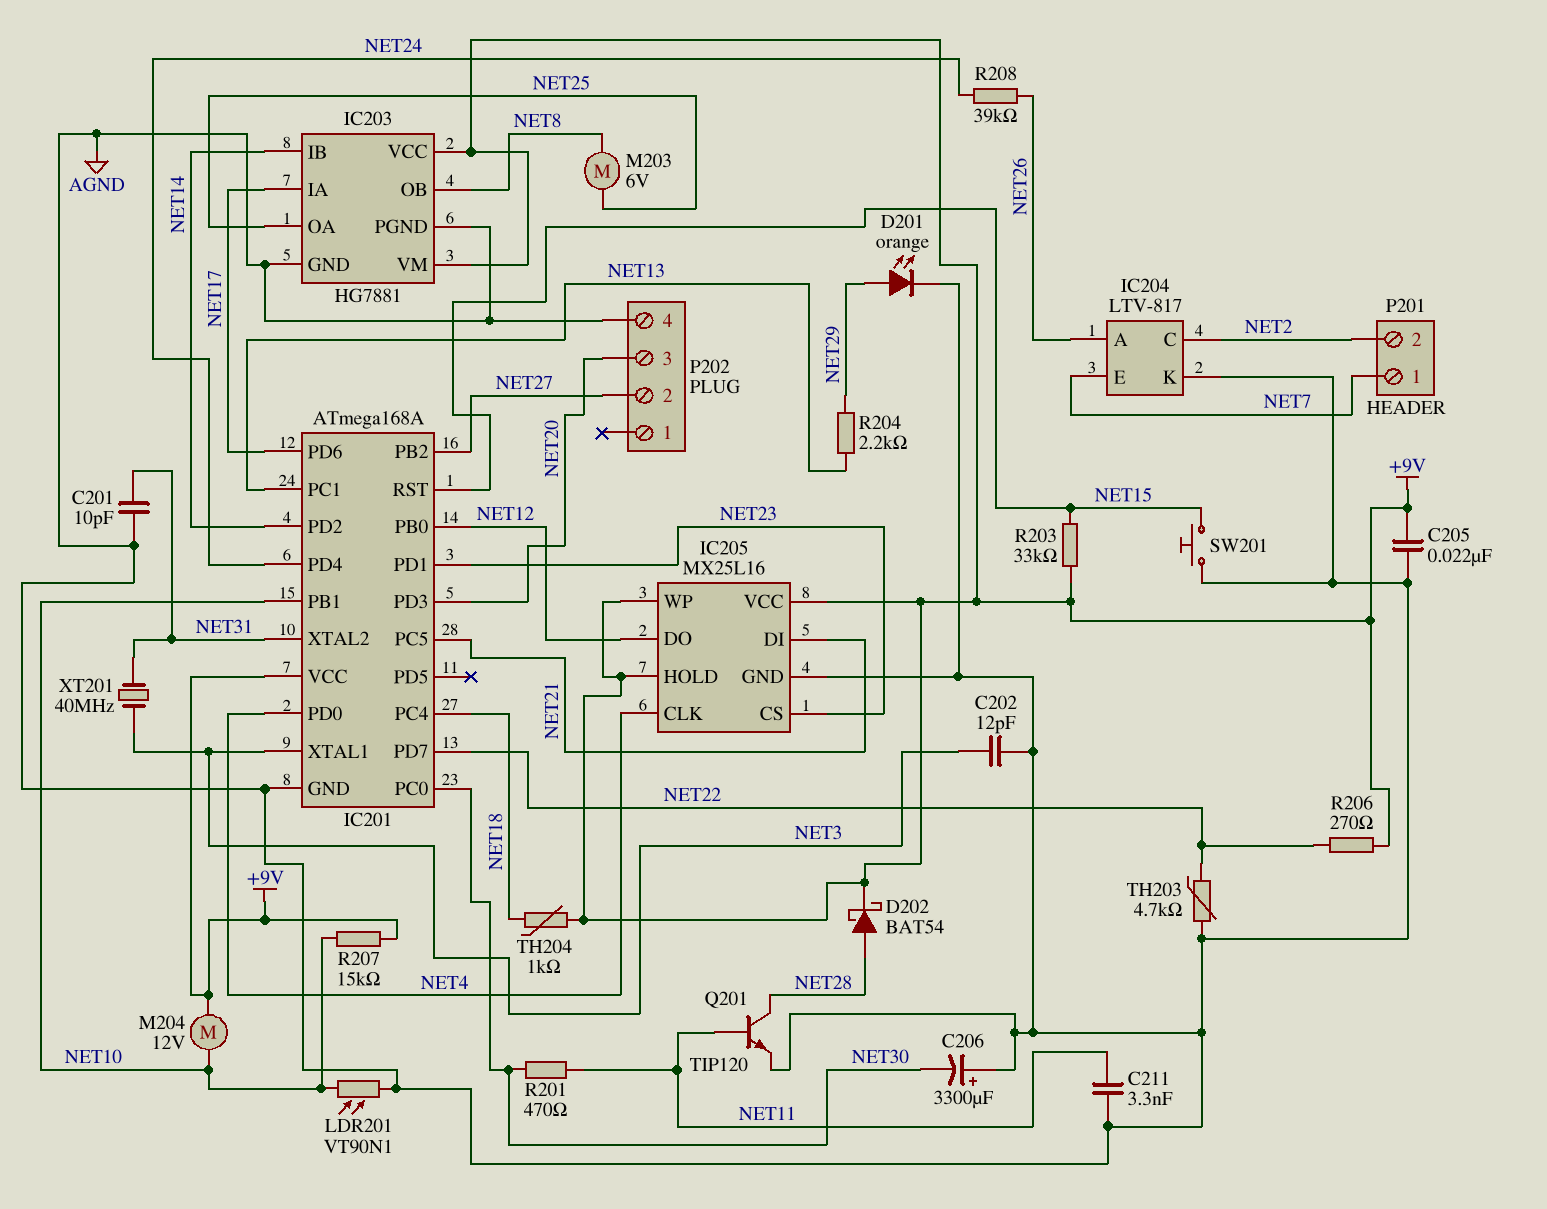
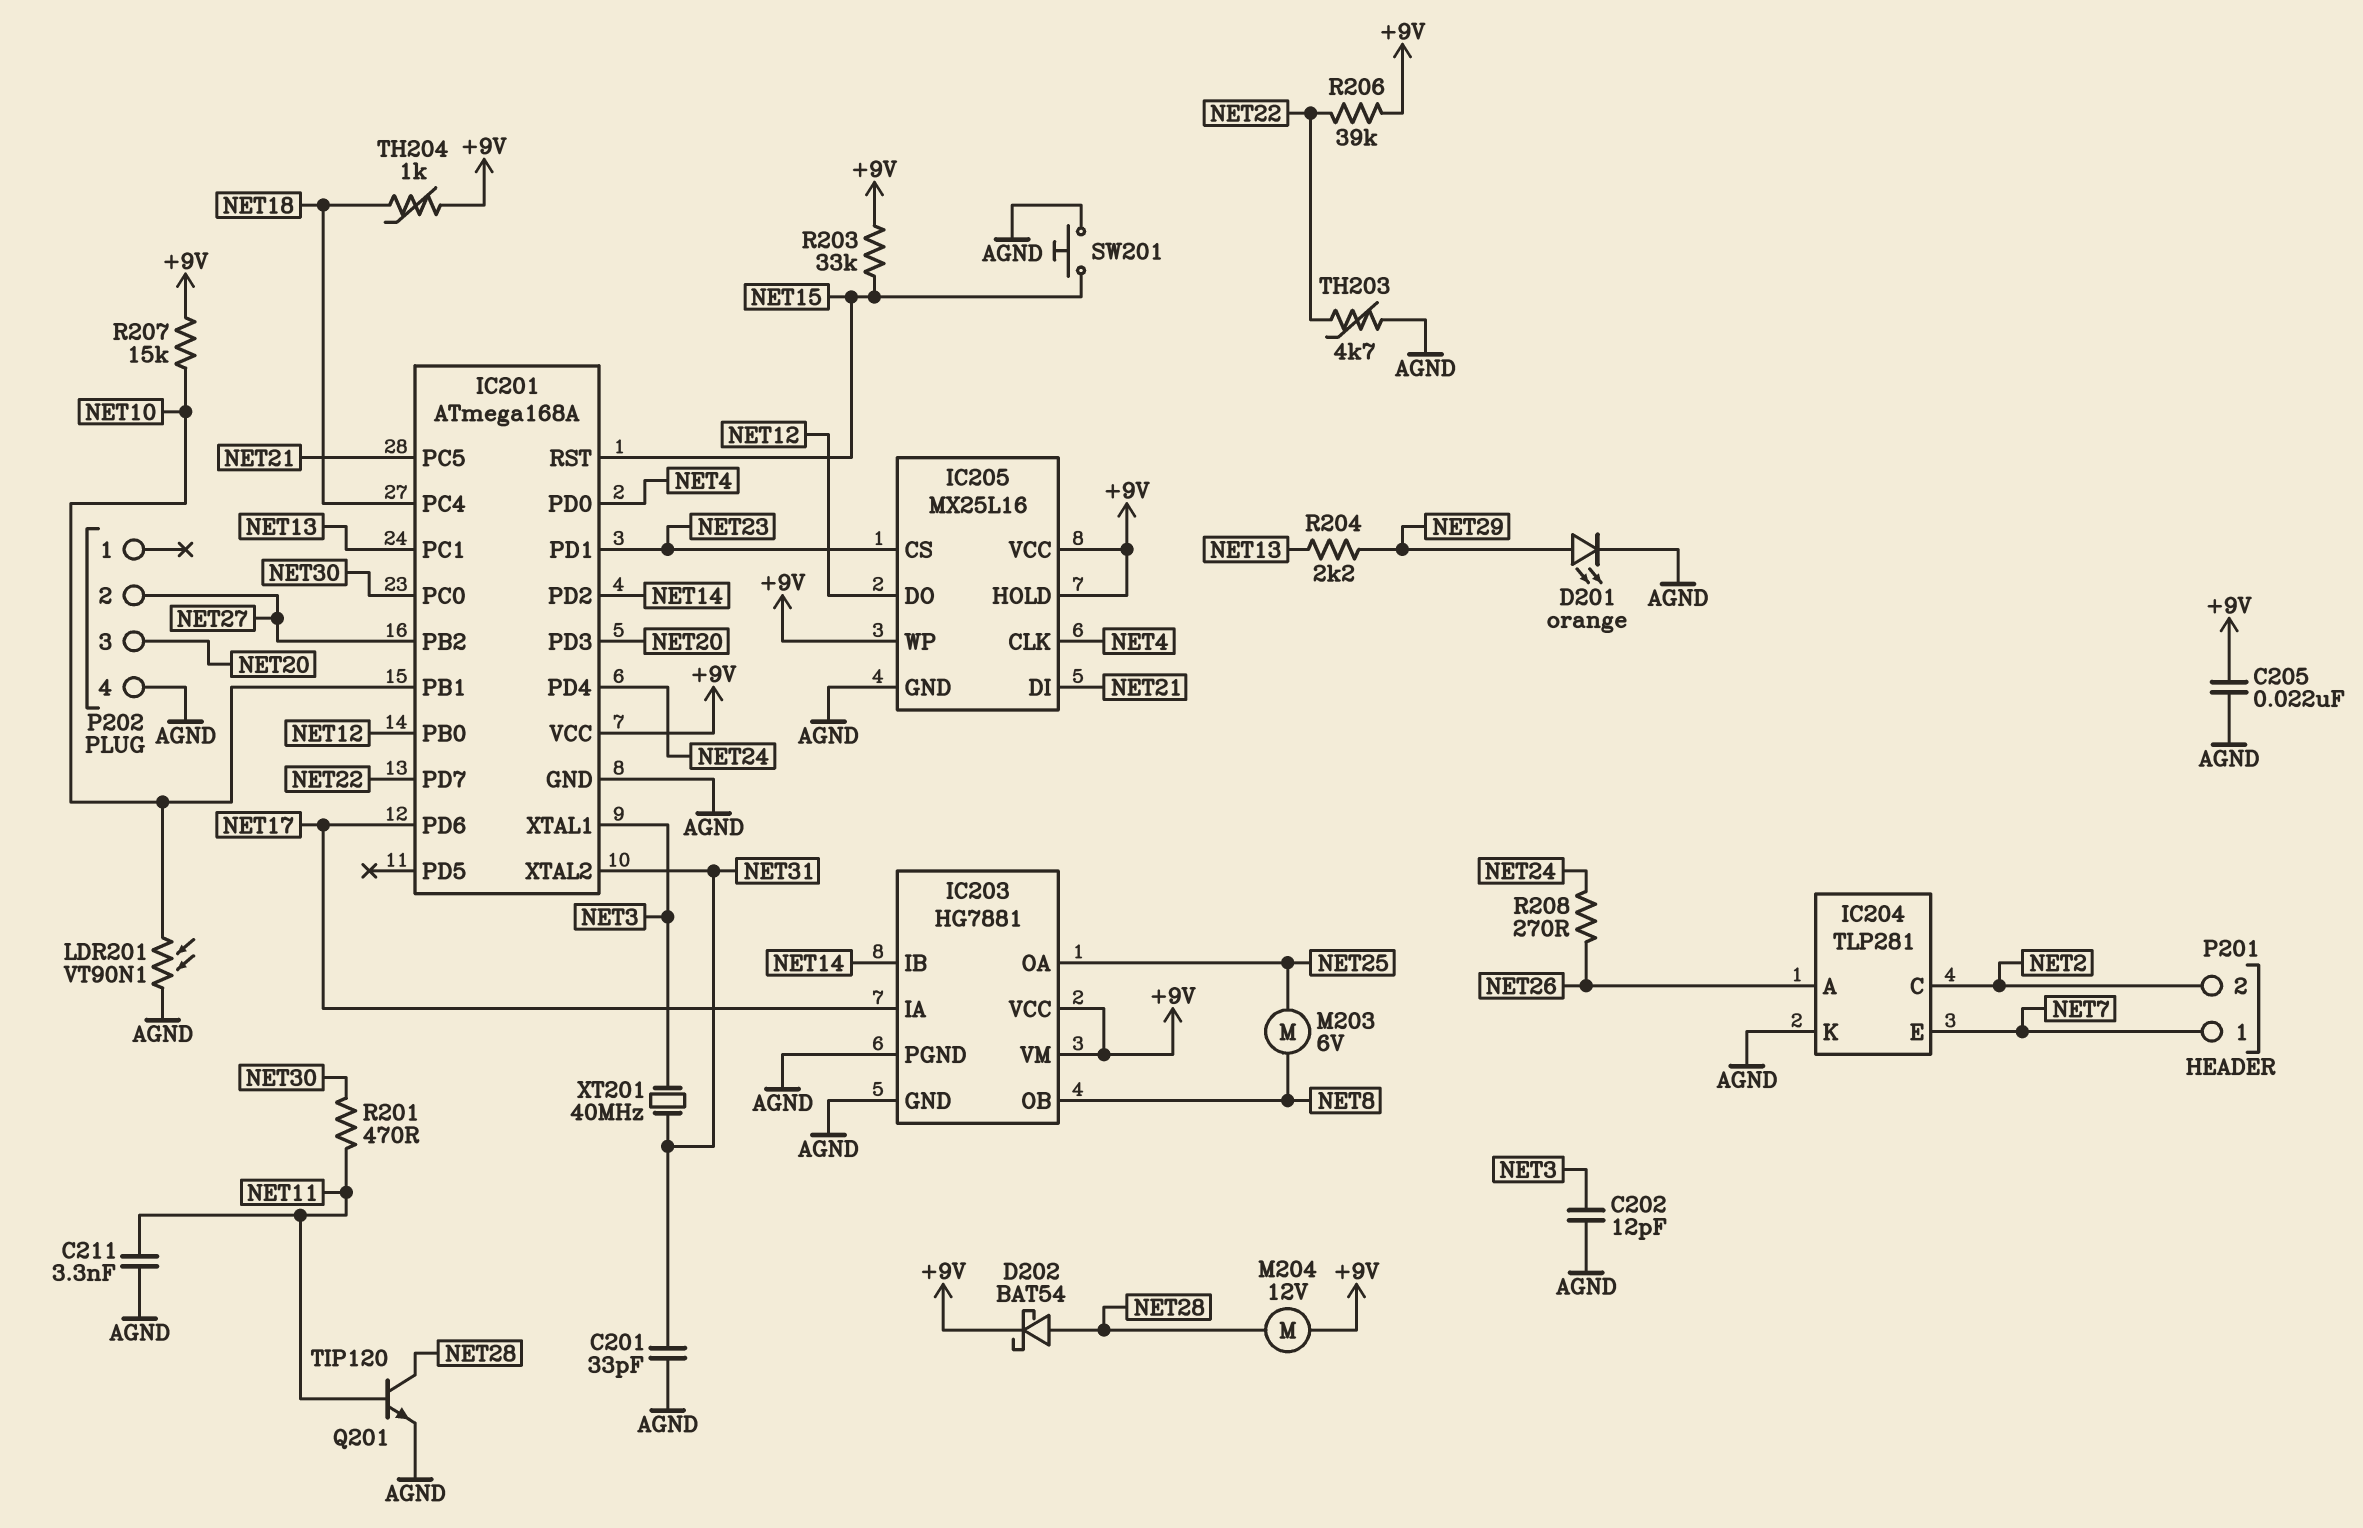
C201: 10pF (AGND, NET31) -> 33pF (AGND, NET31)
C206: 3300uF (plus AGND, minus NET30) -> none
IC204: LTV-817 -> TLP281
M204: motor 12V (+9V, NET10) -> motor 12V (+9V, NET28)
R206: 270 (+9V, NET22) -> 39k (+9V, NET22)
R208: 39k (NET24, NET26) -> 270 (NET24, NET26)

